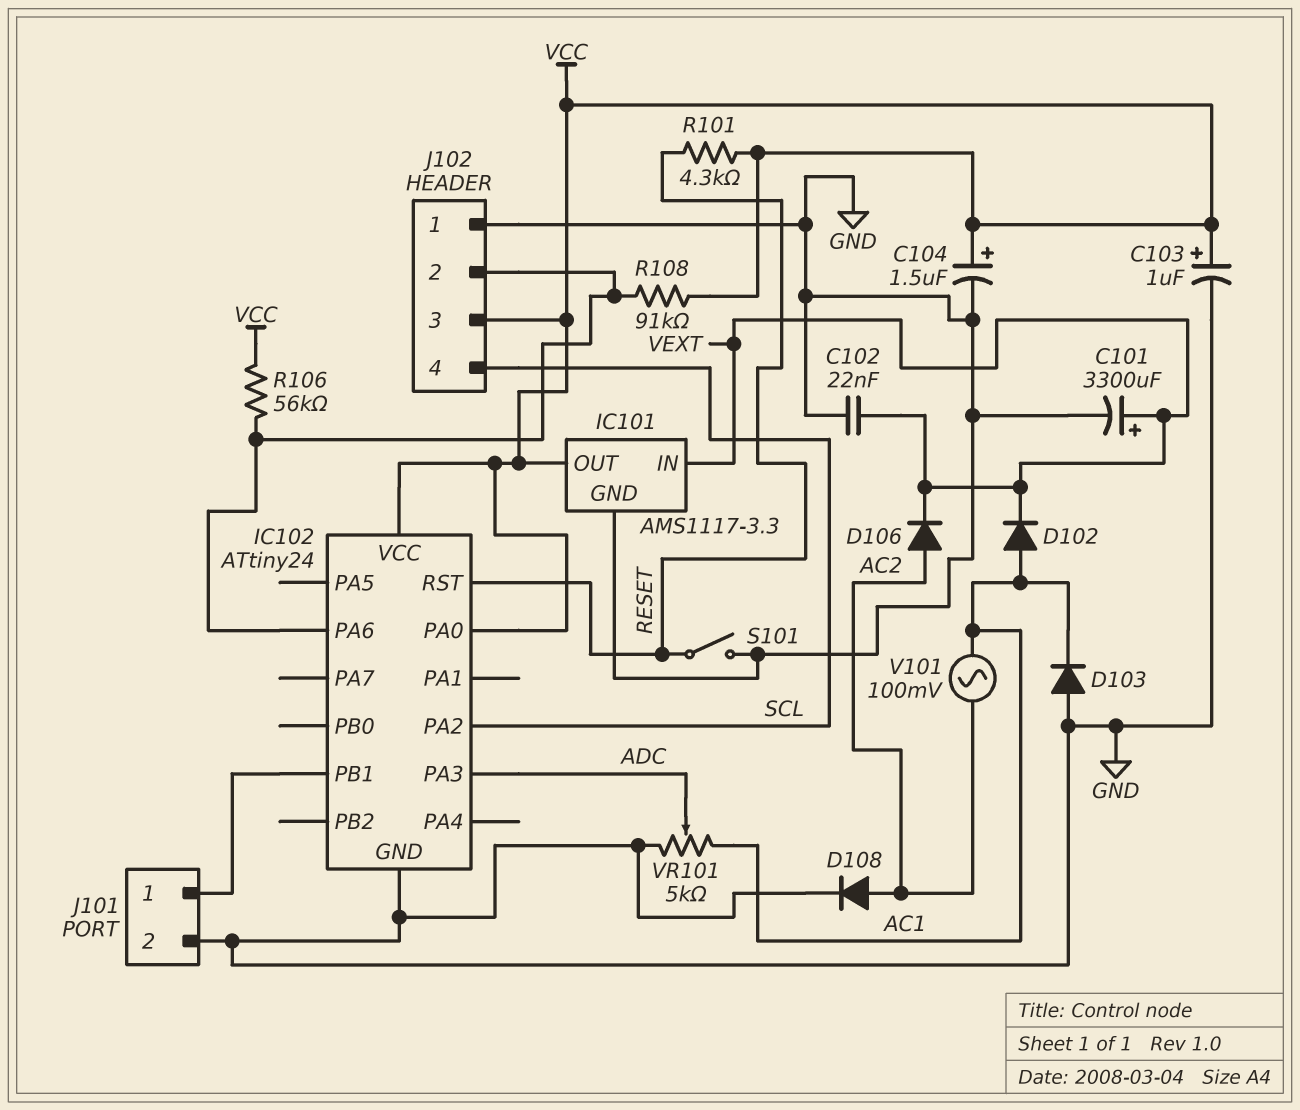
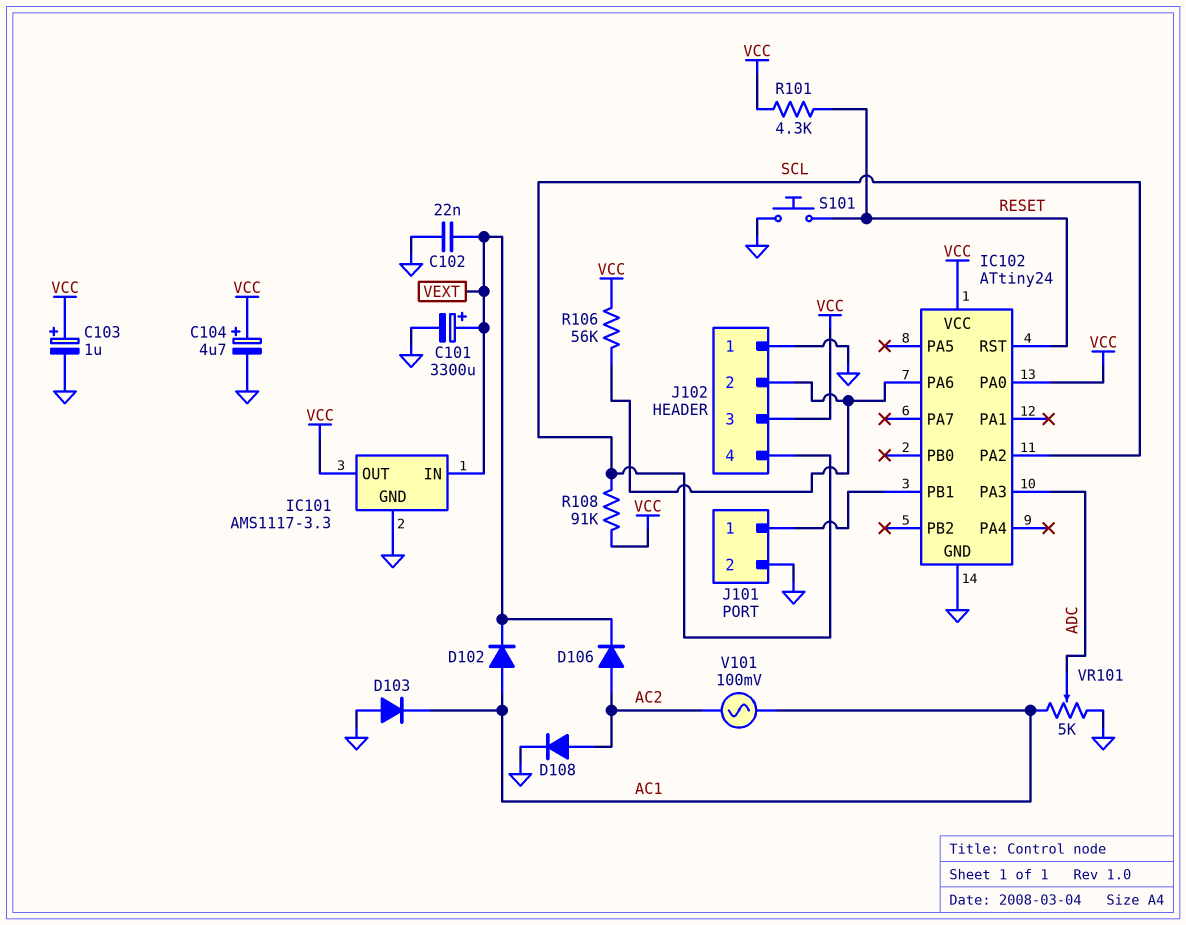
C104: 1.5uF (plus VCC, minus GND) -> 4.7uF (plus VCC, minus GND)
R108: 91k (IC102/PA6, VCC) -> 91k (SCL, VCC)
S101: switch (GND, RESET) -> button (GND, RESET)

